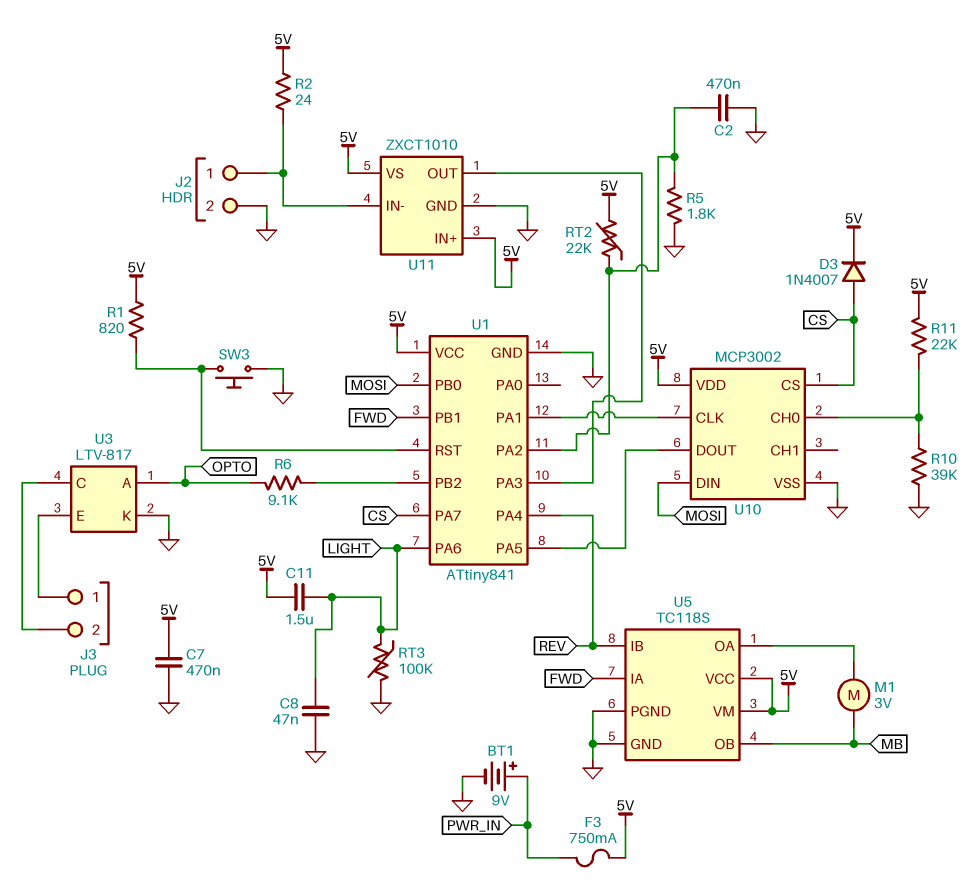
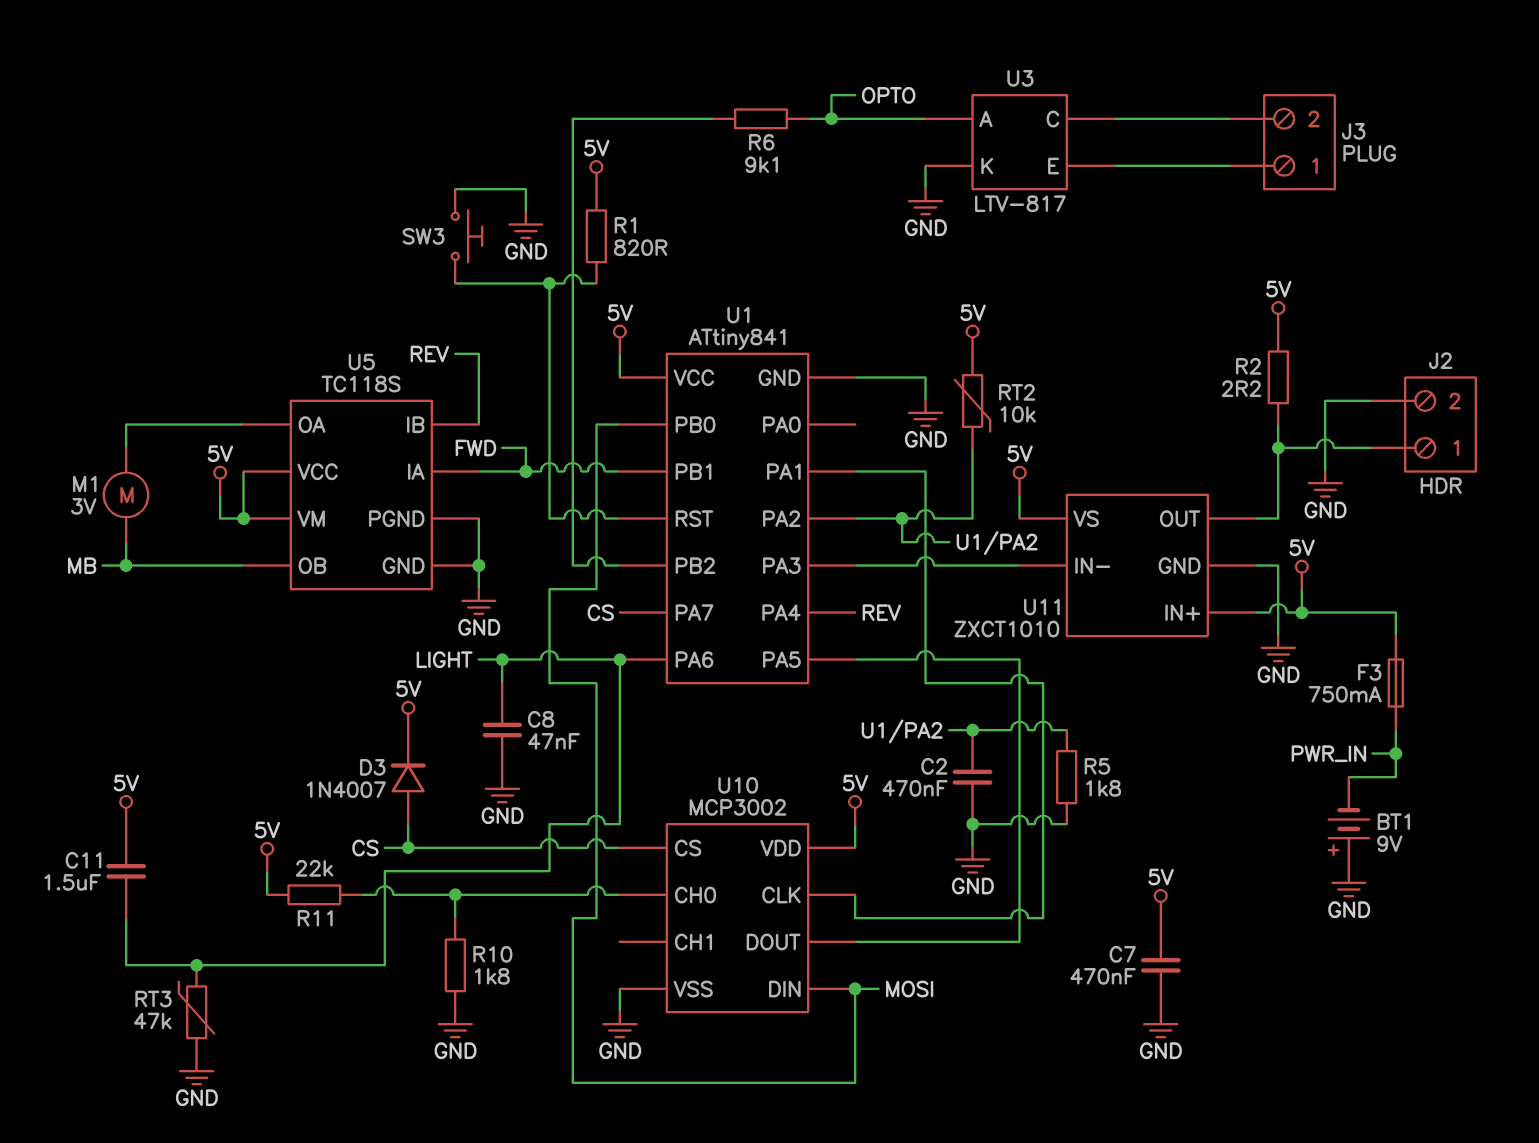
BT1: 9V (plus PWR_IN, minus GND) -> 9V (plus GND, minus PWR_IN)
R2: 24 (5V, J2/1) -> 2.2 (5V, J2/1)
R10: 39k (GND, U10/CH0) -> 1.8k (GND, U10/CH0)
RT2: 22k (5V, U1/PA2) -> 10k (5V, U1/PA2)
RT3: 100k (GND, LIGHT) -> 47k (GND, LIGHT)
U11 pin IN-: J2/1 -> U1/PA3
U11 pin OUT: U1/PA3 -> J2/1

